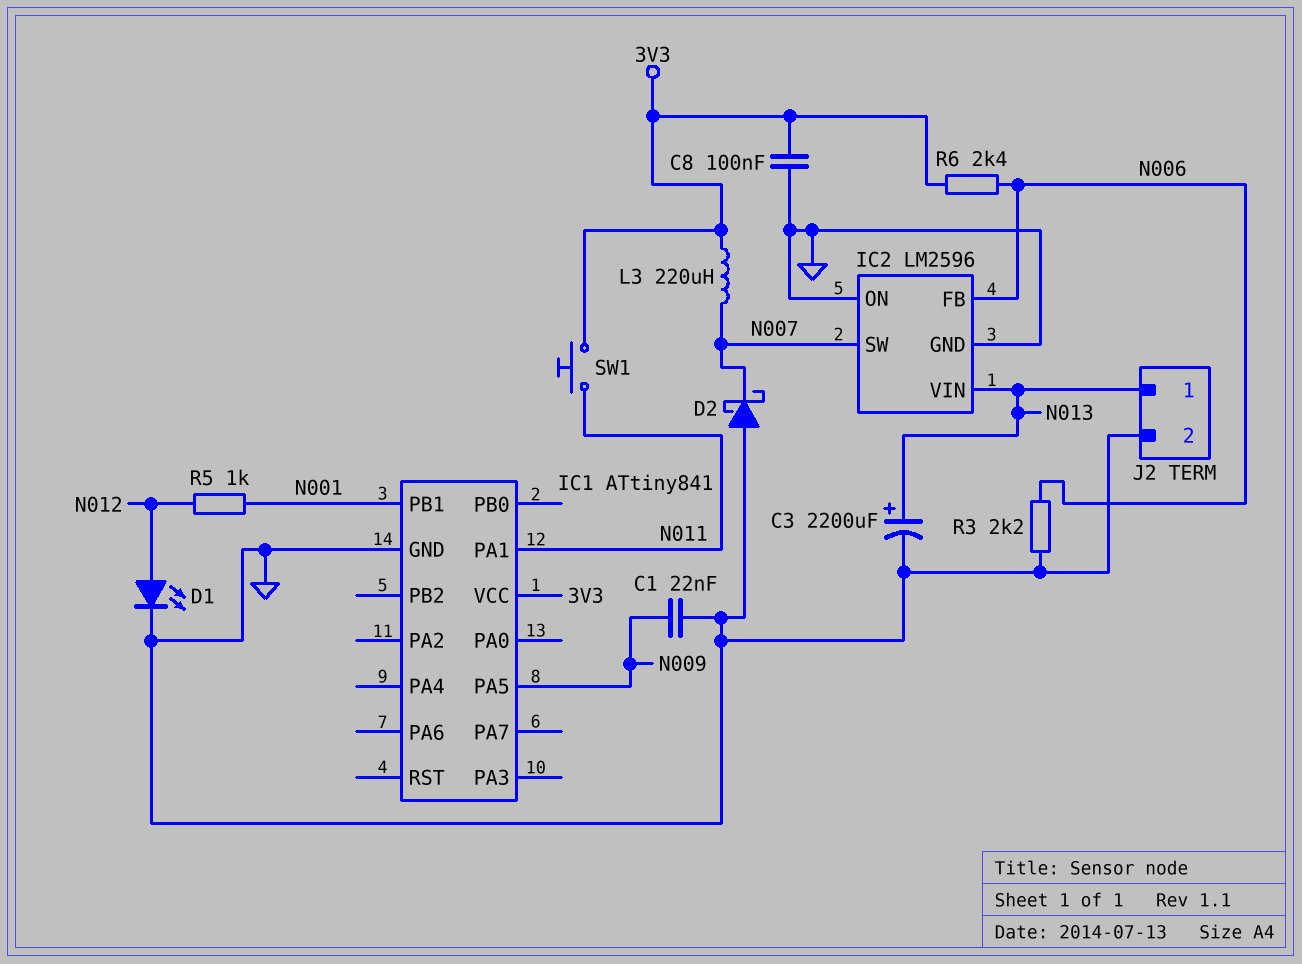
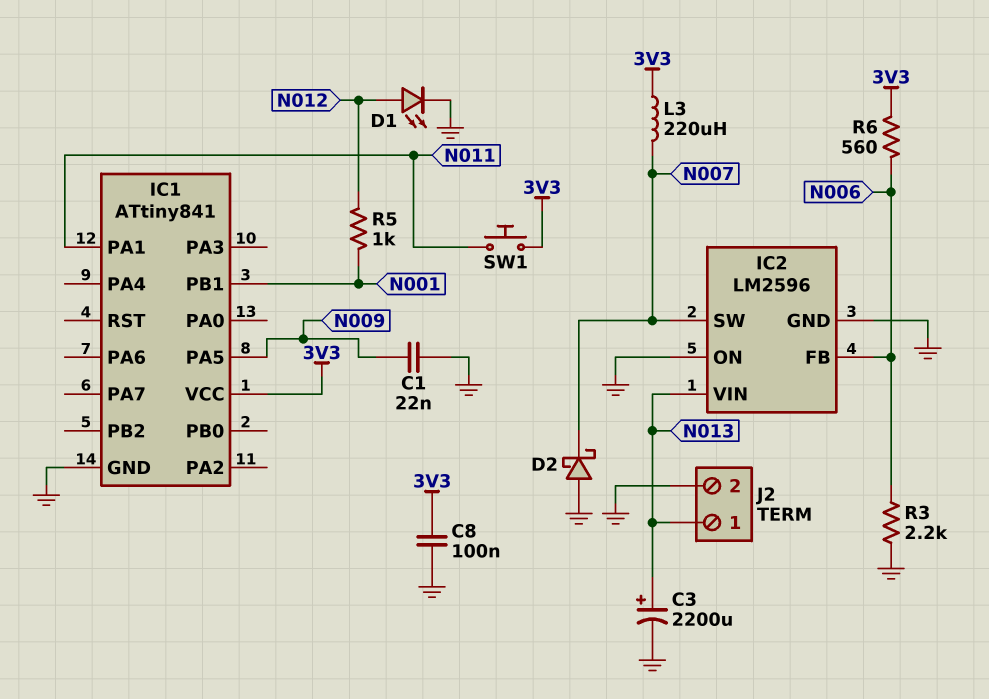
R6: 2.4k (3V3, N006) -> 560 (3V3, N006)

